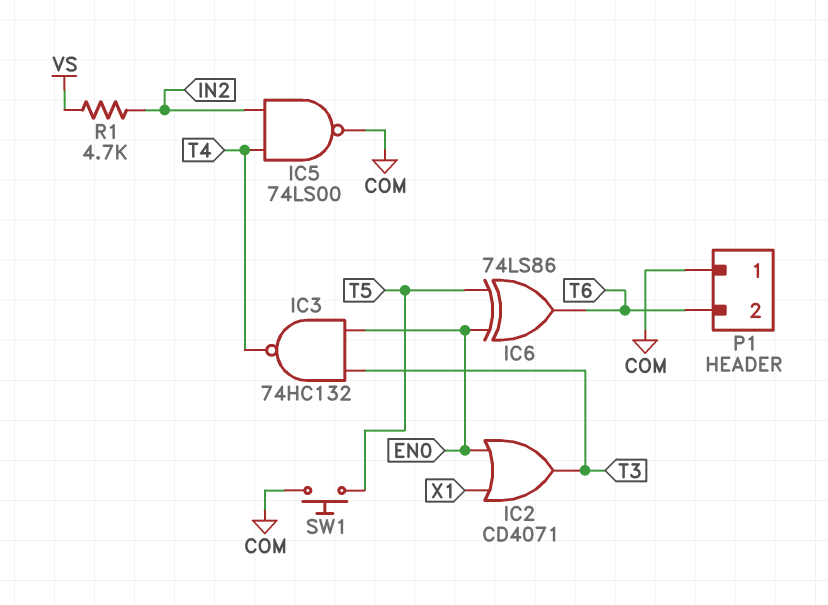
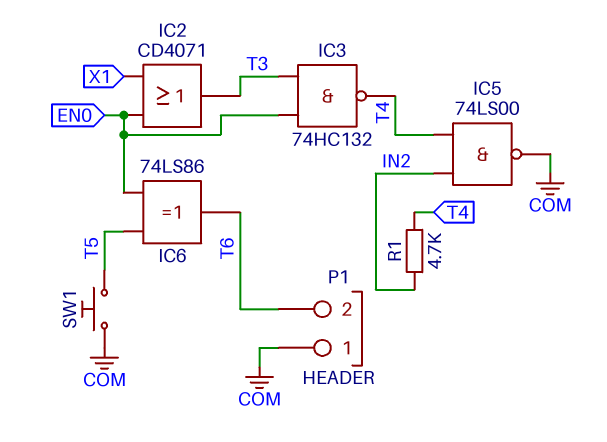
R1: 4.7k (IN2, VS) -> 4.7k (IN2, T4)

